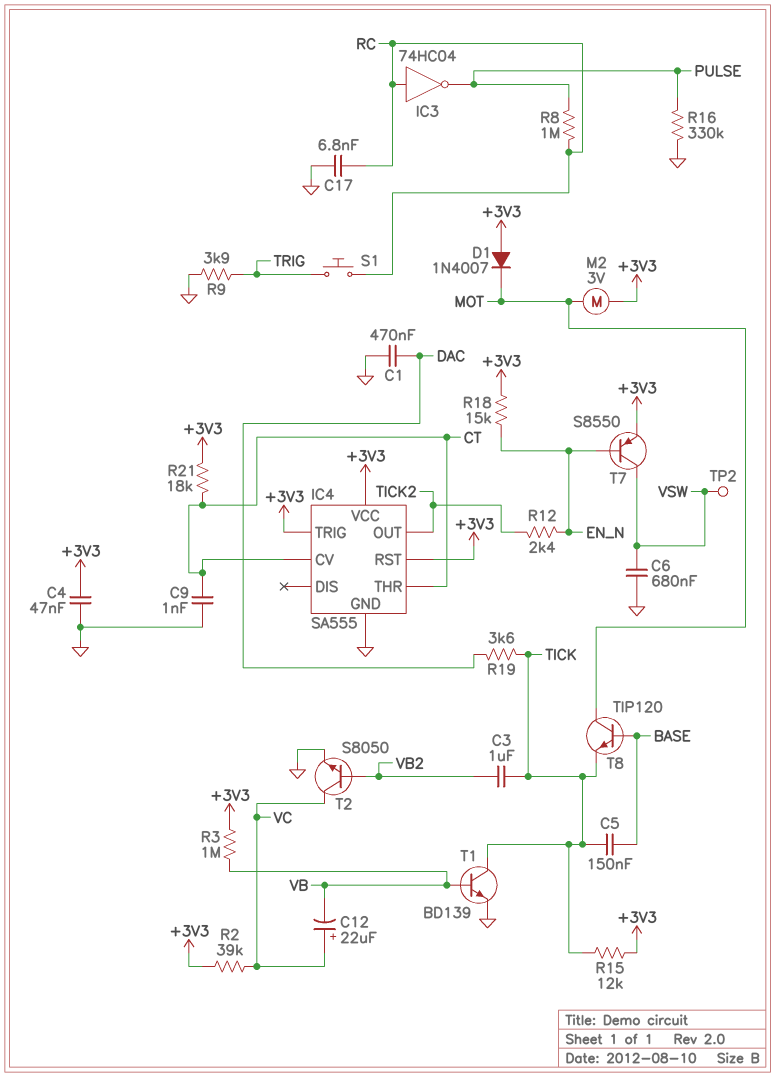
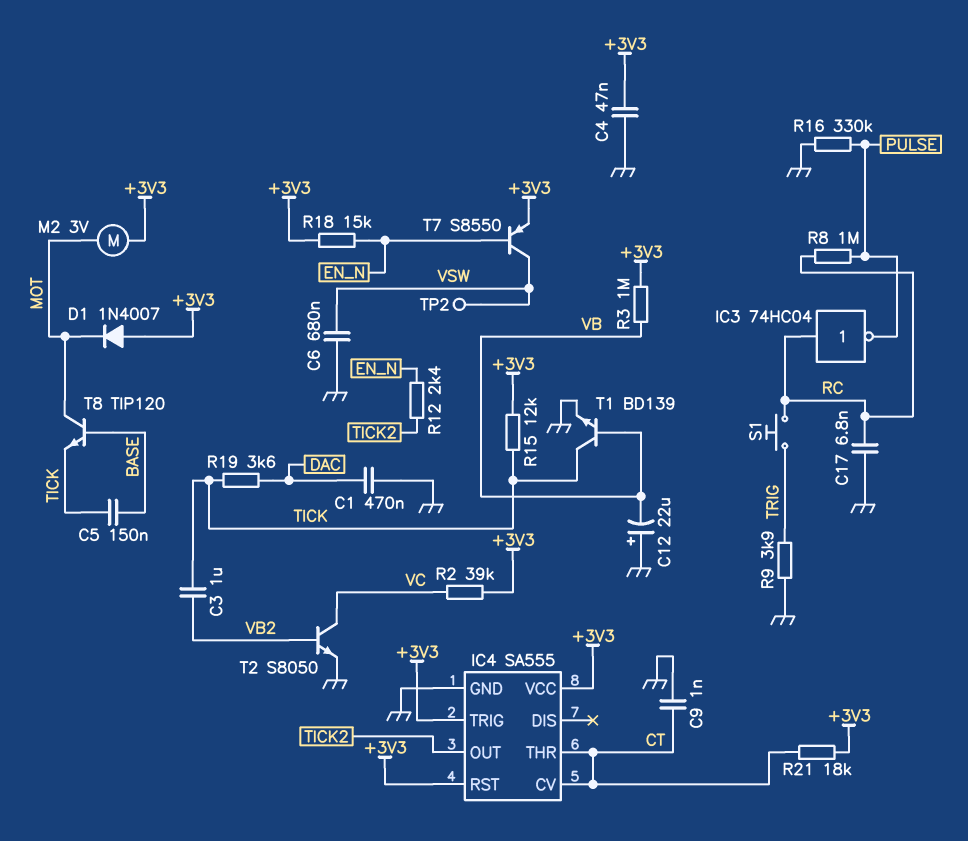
C12: 22uF (plus VC, minus VB) -> 22uF (plus GND, minus VB)

